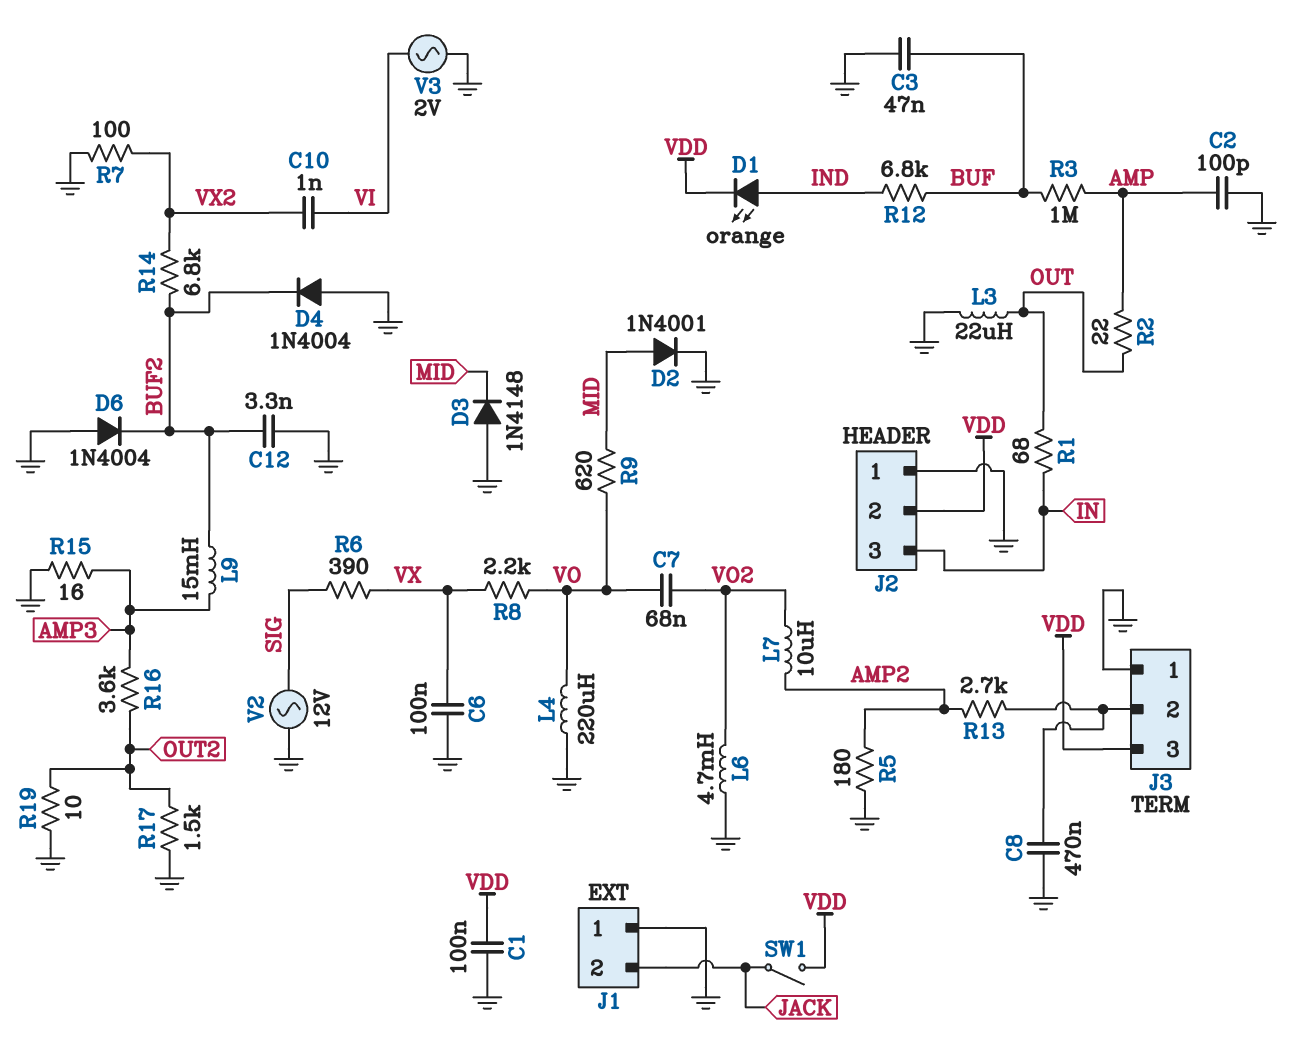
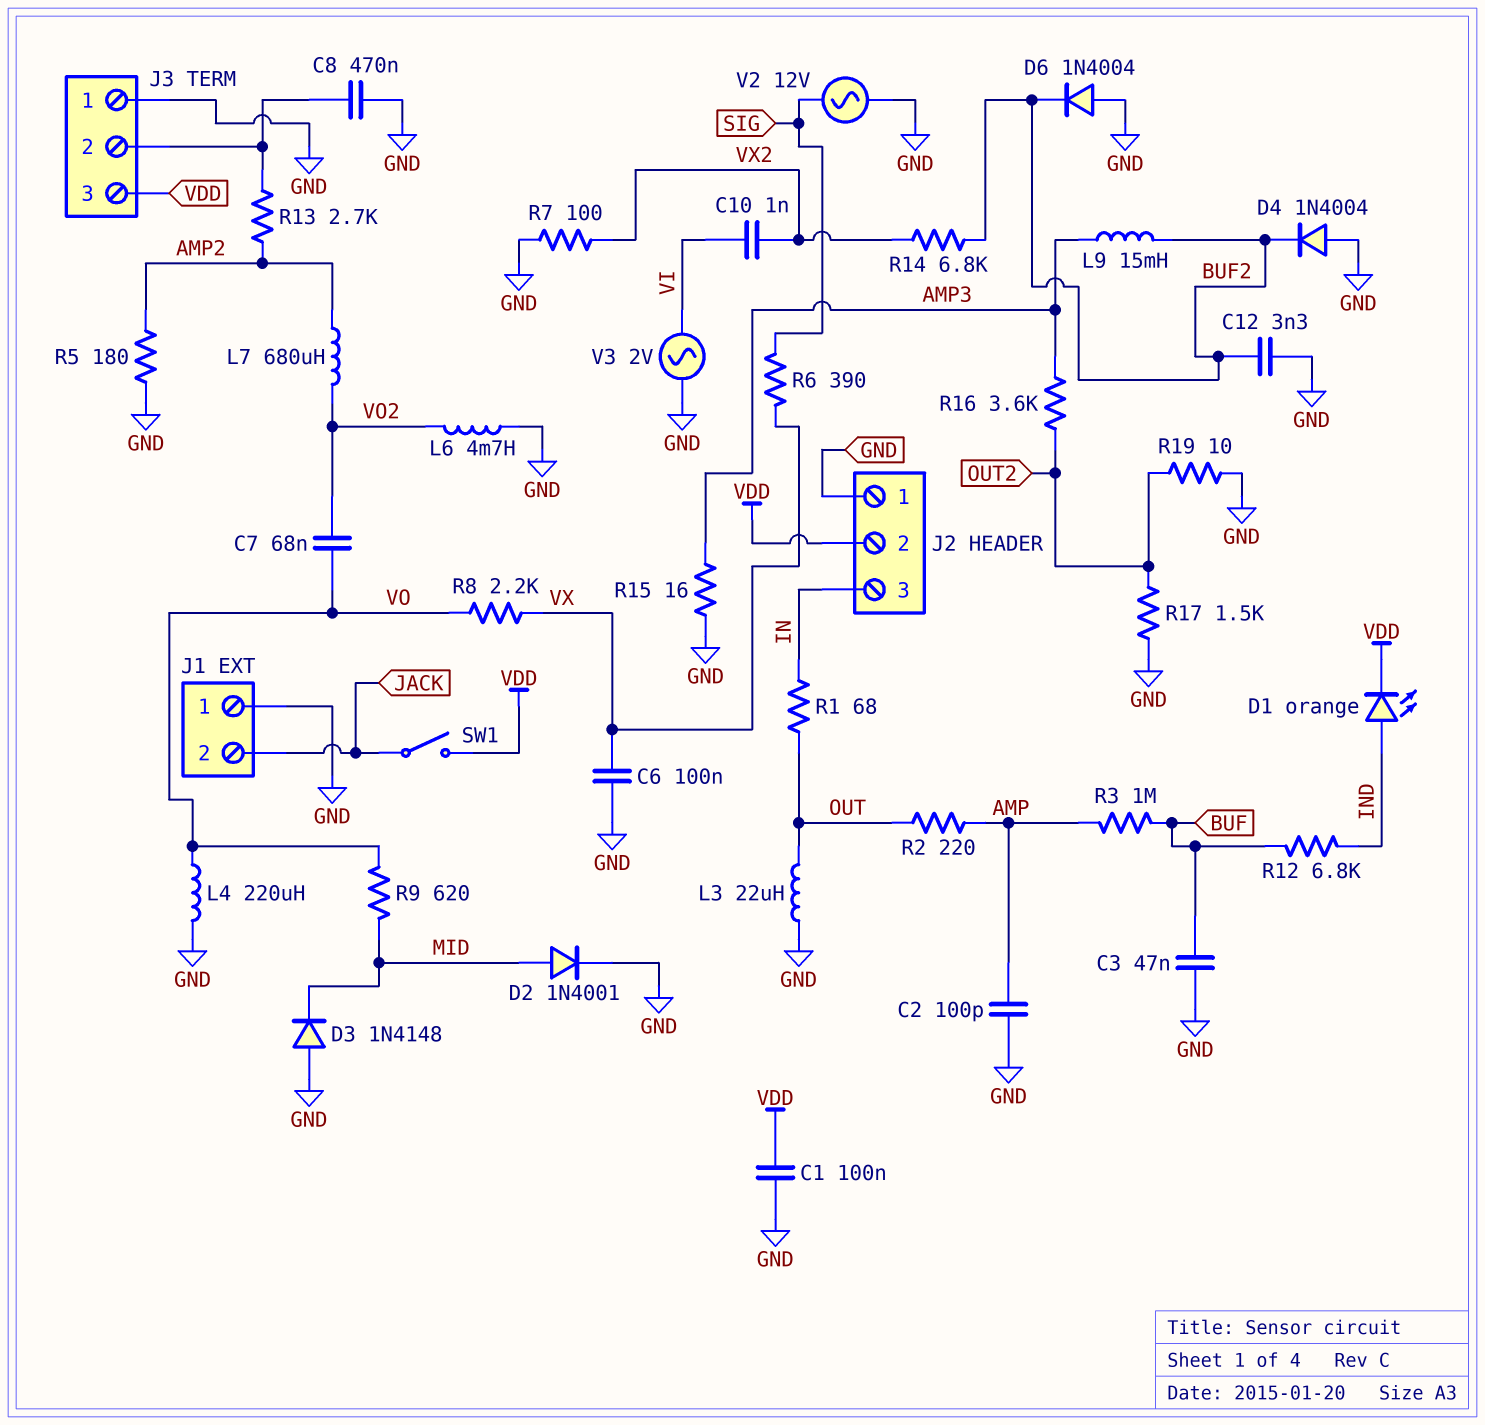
L7: 10uH (AMP2, VO2) -> 680uH (AMP2, VO2)
R2: 22 (AMP, OUT) -> 220 (AMP, OUT)

